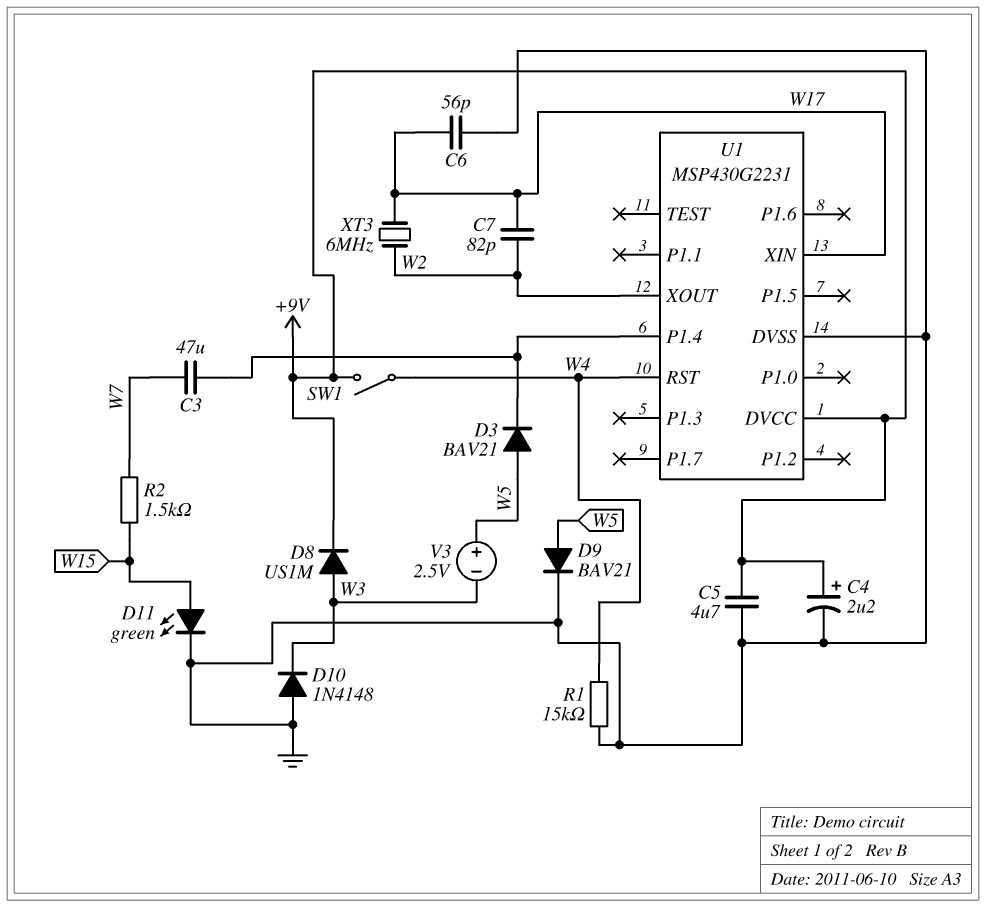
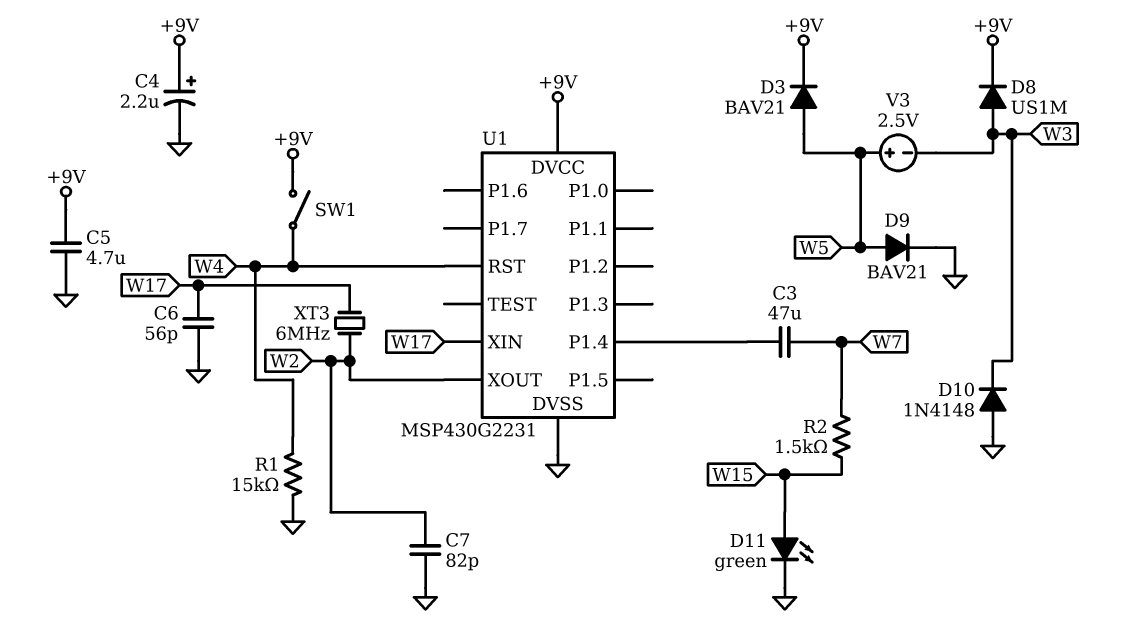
C7: 82pF (W2, W17) -> 82pF (GND, W2)
D3: diode BAV21 (A W5, K U1/P1.4) -> diode BAV21 (A W5, K +9V)

